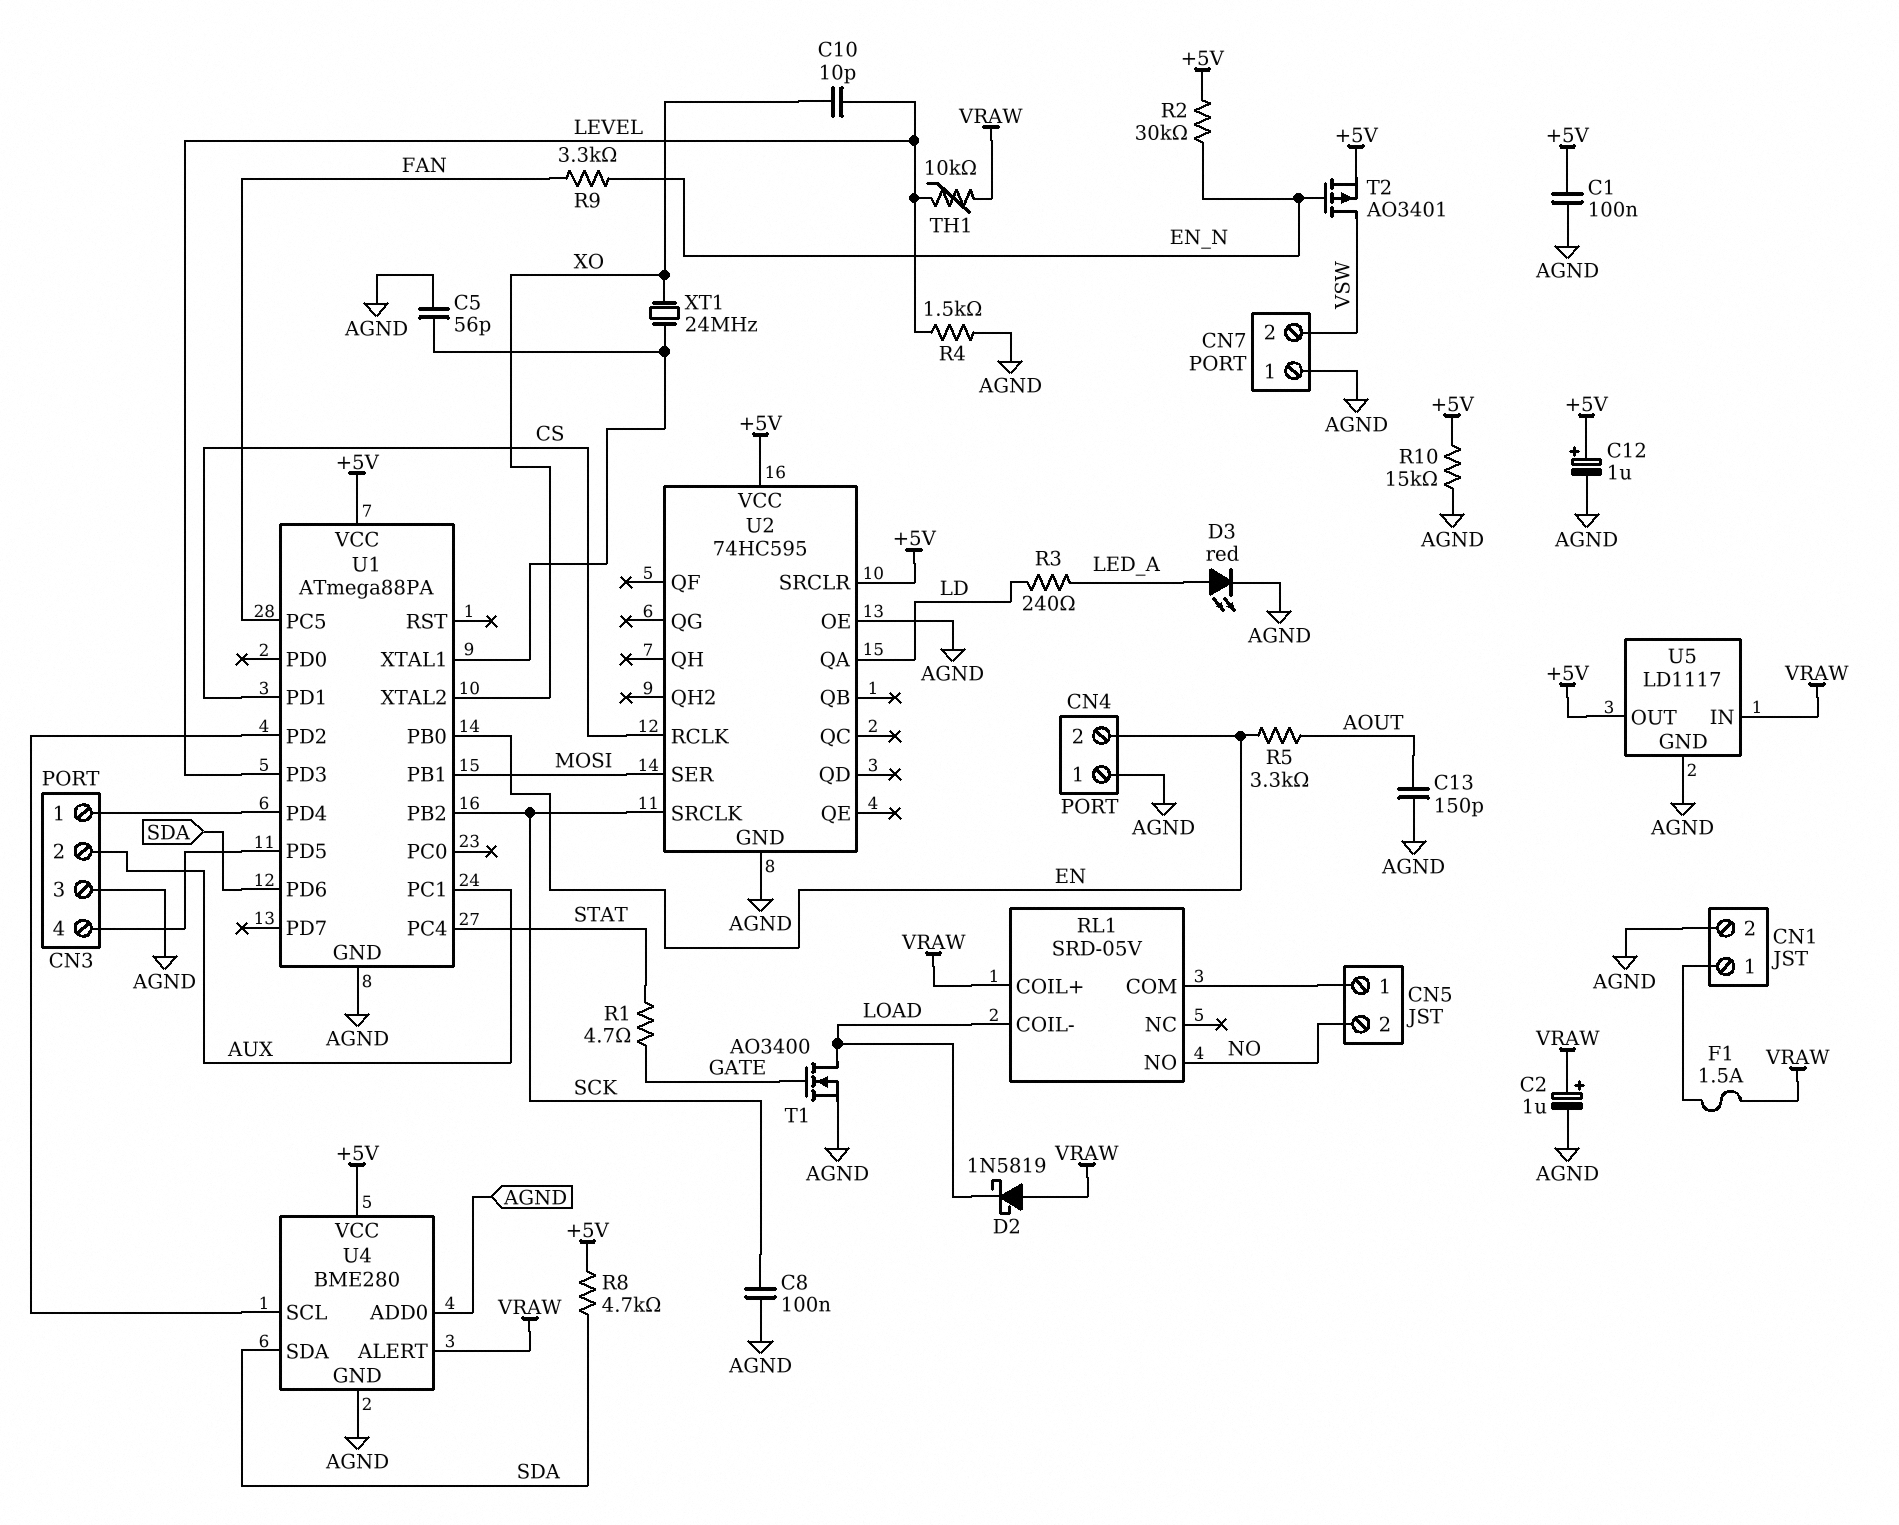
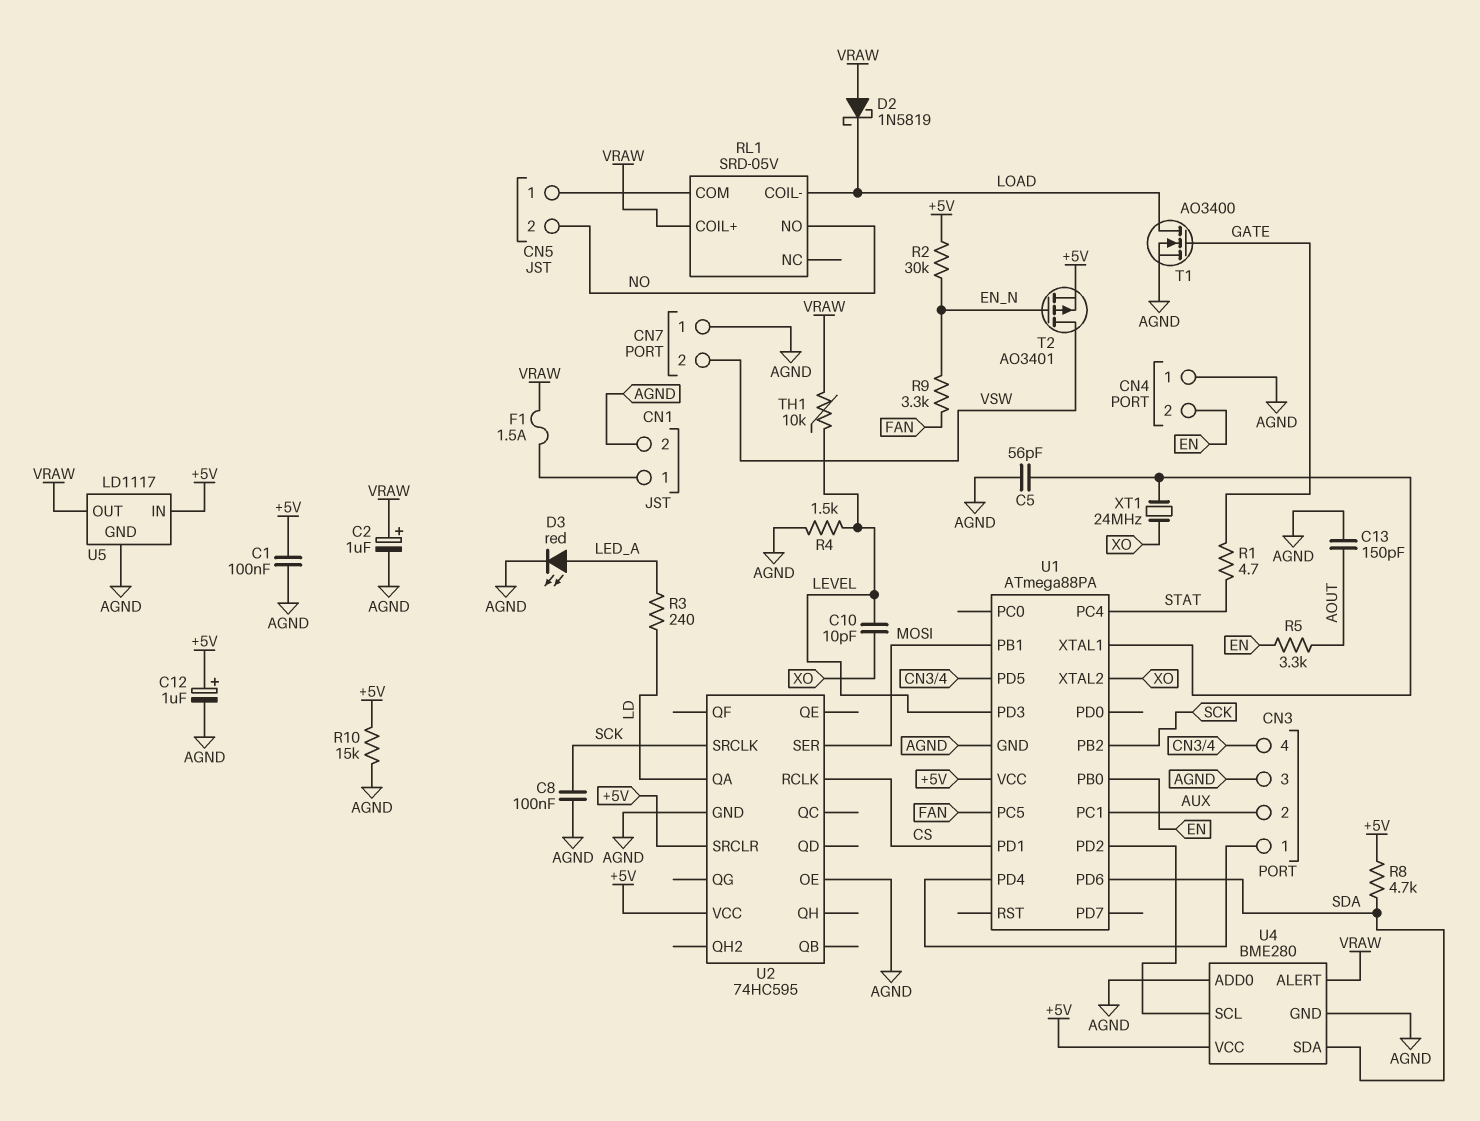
U5 pin IN: VRAW -> +5V
U5 pin OUT: +5V -> VRAW

